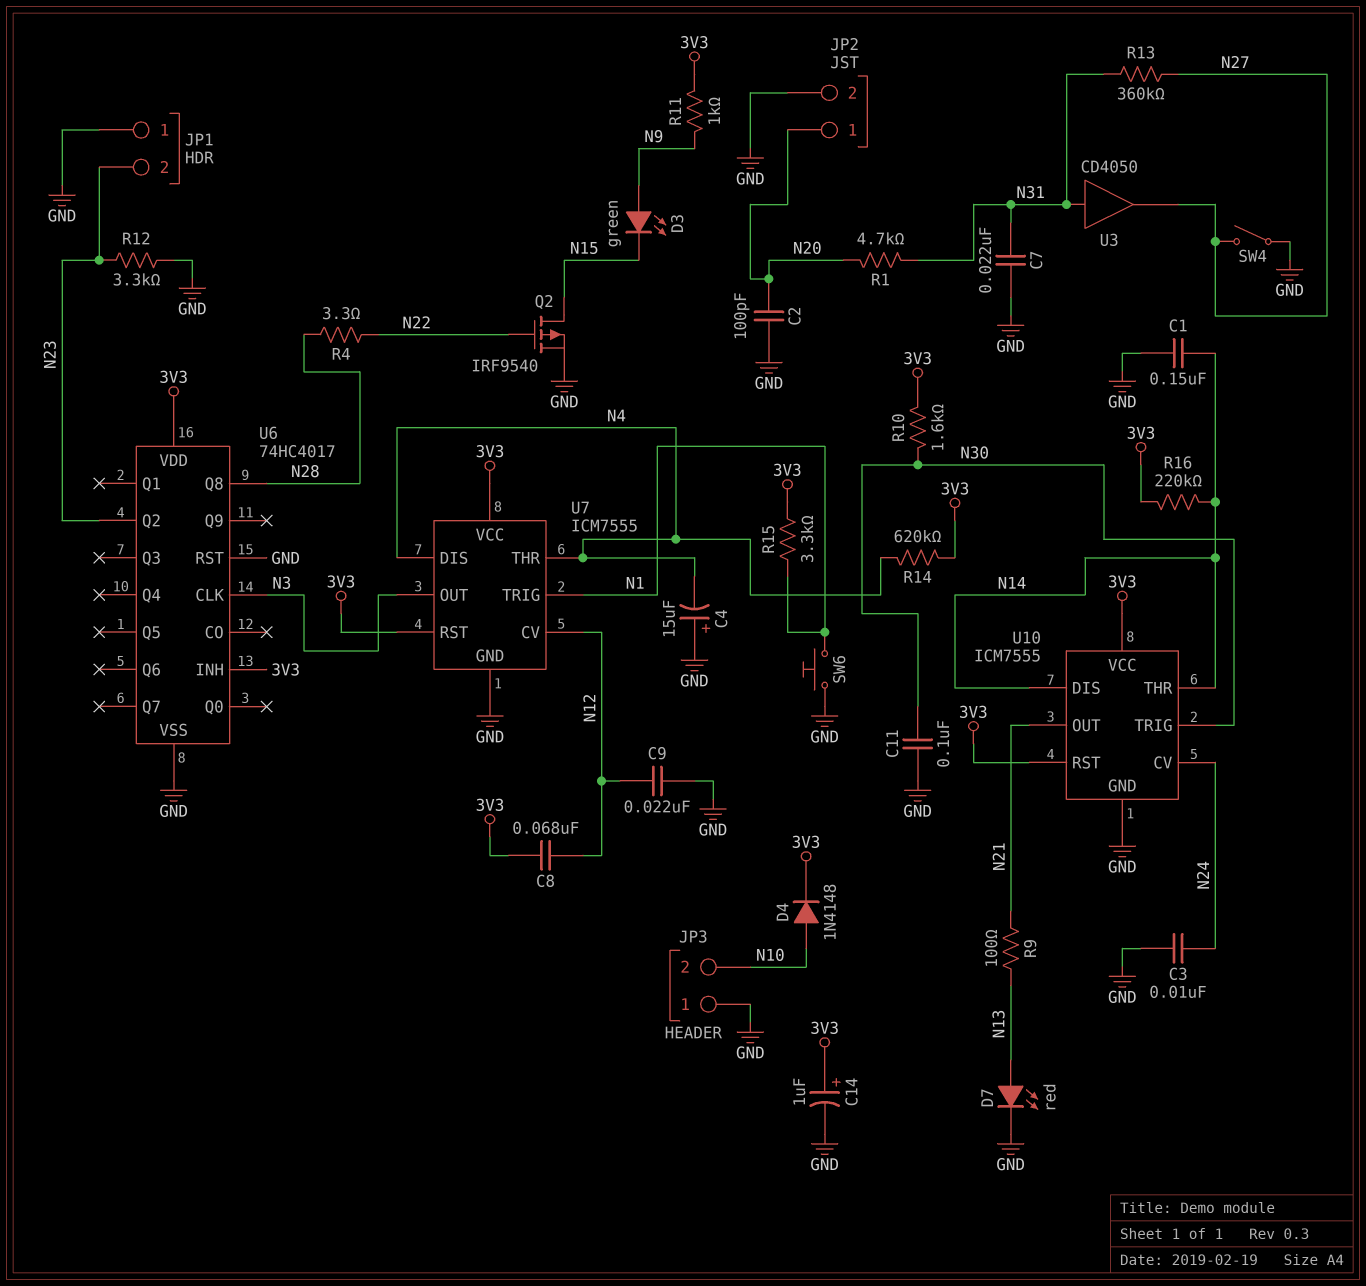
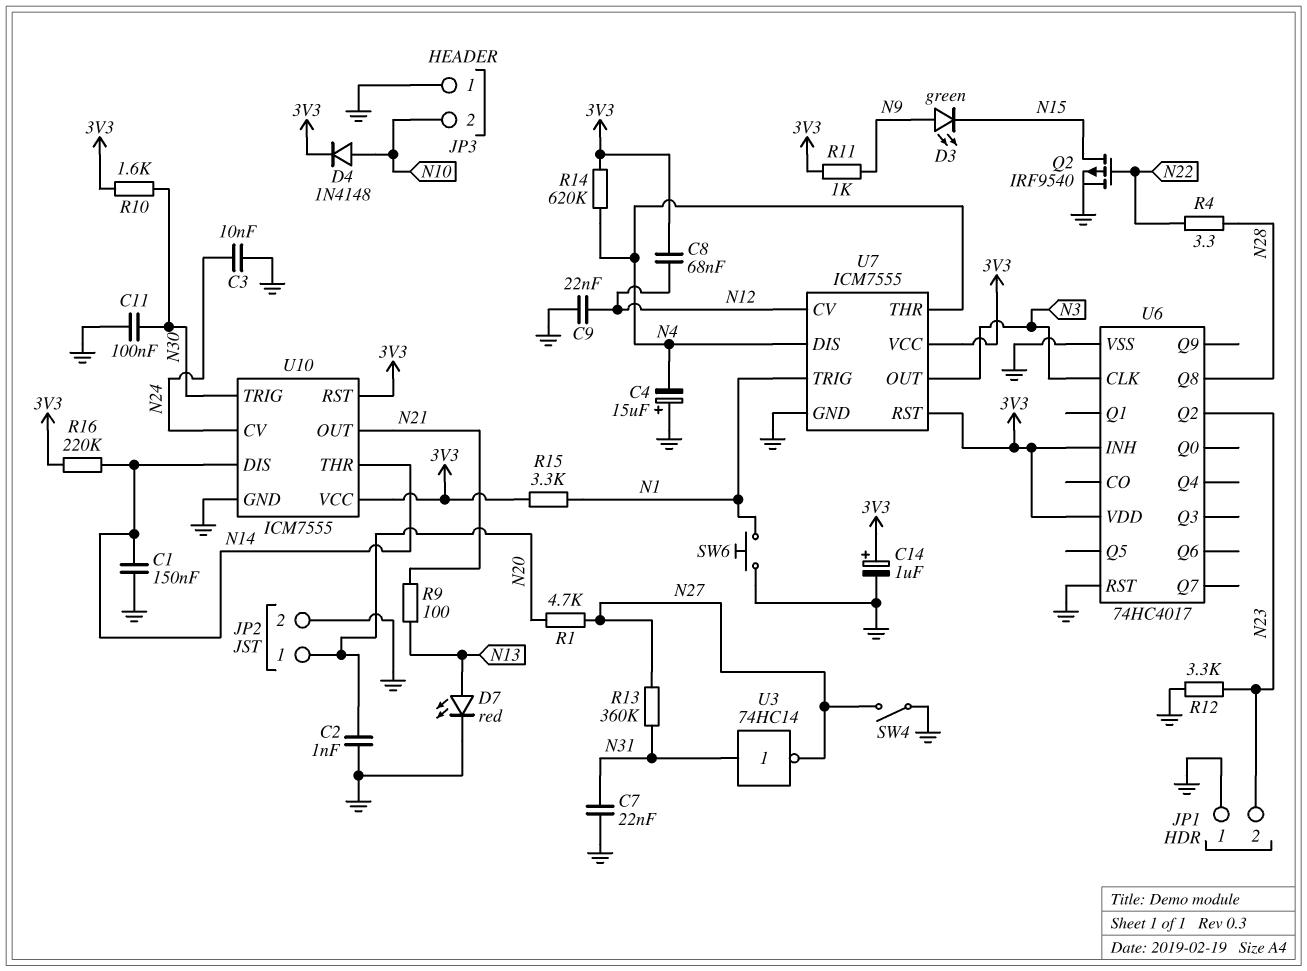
C2: 100pF (GND, N20) -> 1nF (GND, N20)
R1: 4.7k (N20, N31) -> 4.7k (N20, N27)
U3: buffer CD4050 (in N31, out N27) -> NOT 74HC14 (in N31, out N27)

